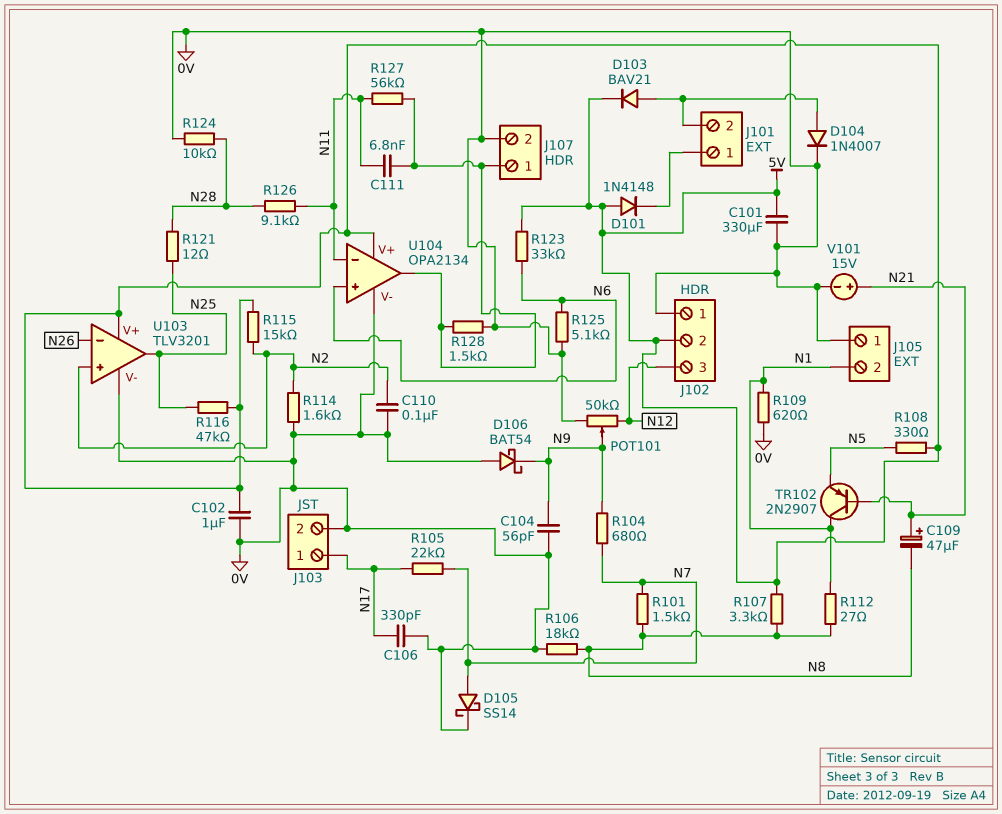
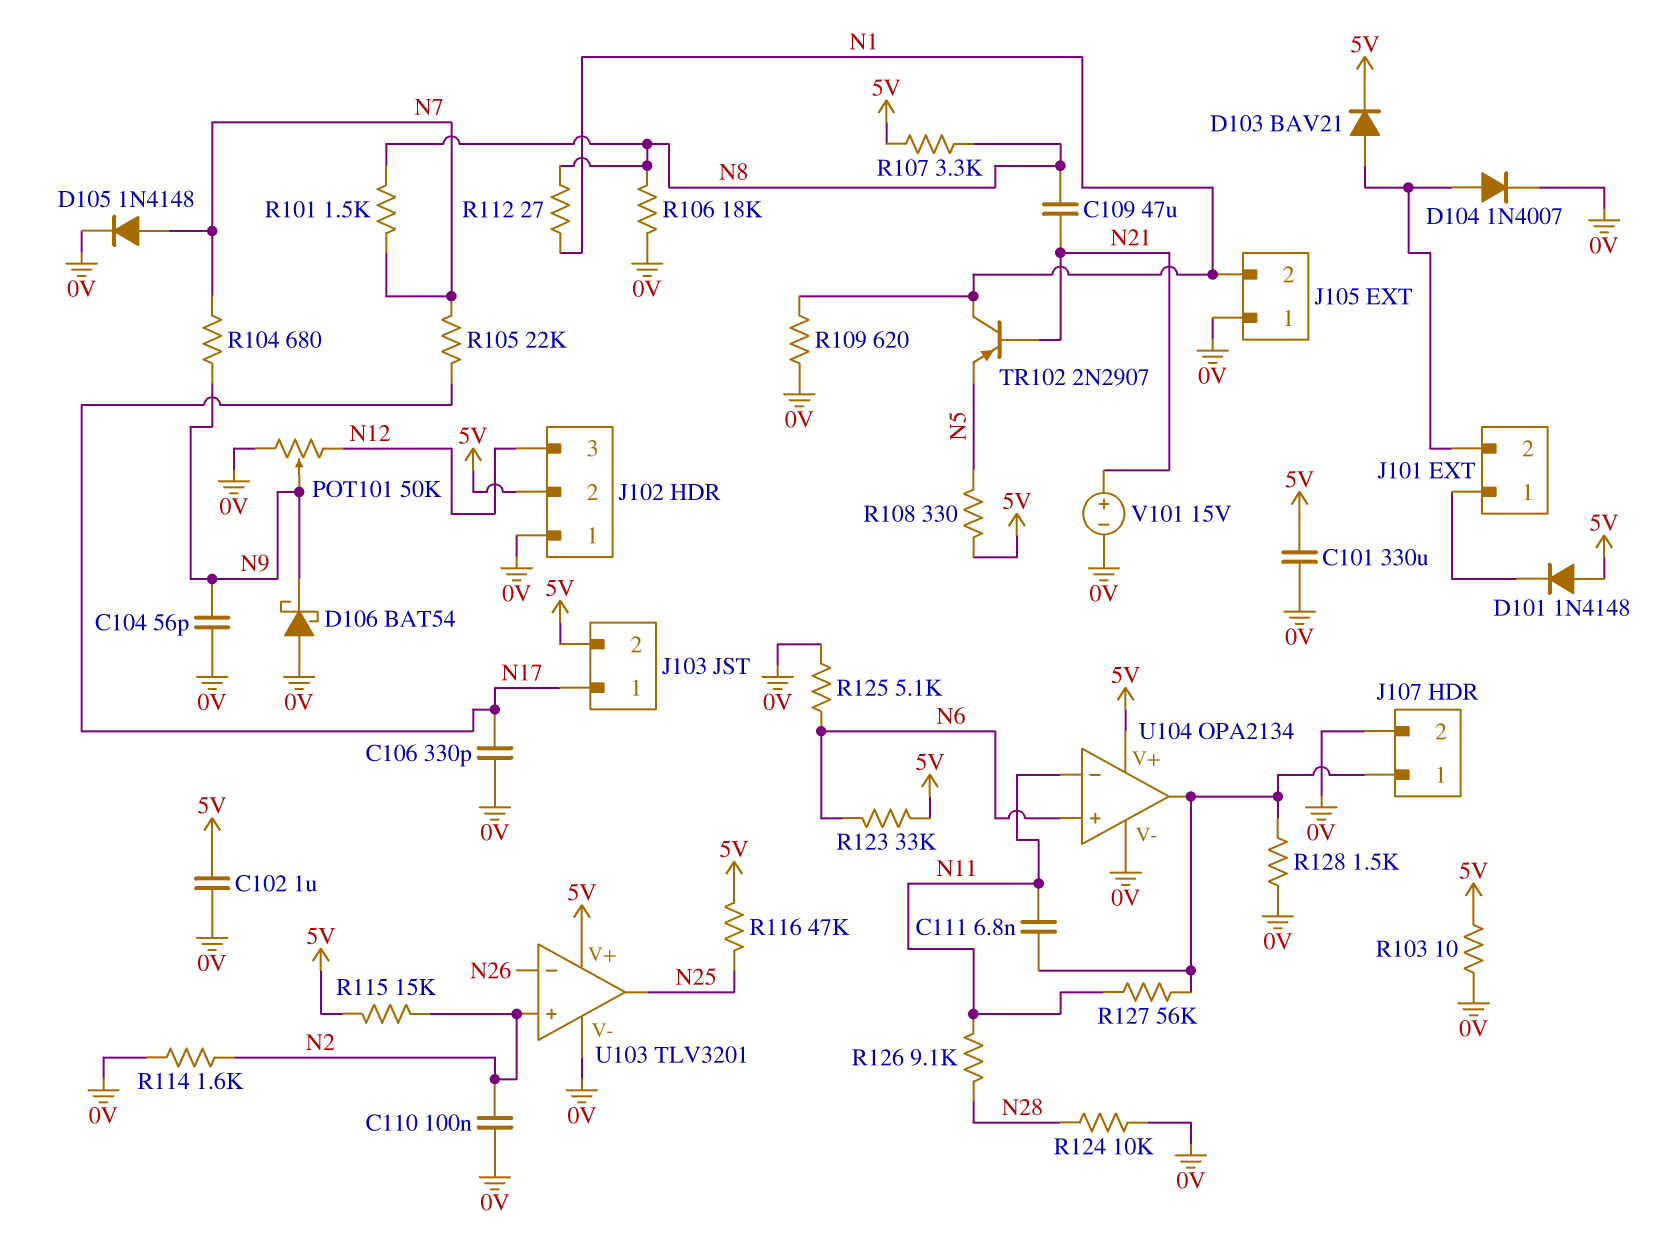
C109: 47uF (plus N21, minus N8) -> 47uF (N8, N21)
D105: schottky SS14 (A N7, K 0V) -> diode 1N4148 (A N7, K 0V)
J103 pin 2: 0V -> 5V
R103: none -> 10 (0V, 5V)
R121: 12 (N25, N28) -> none

